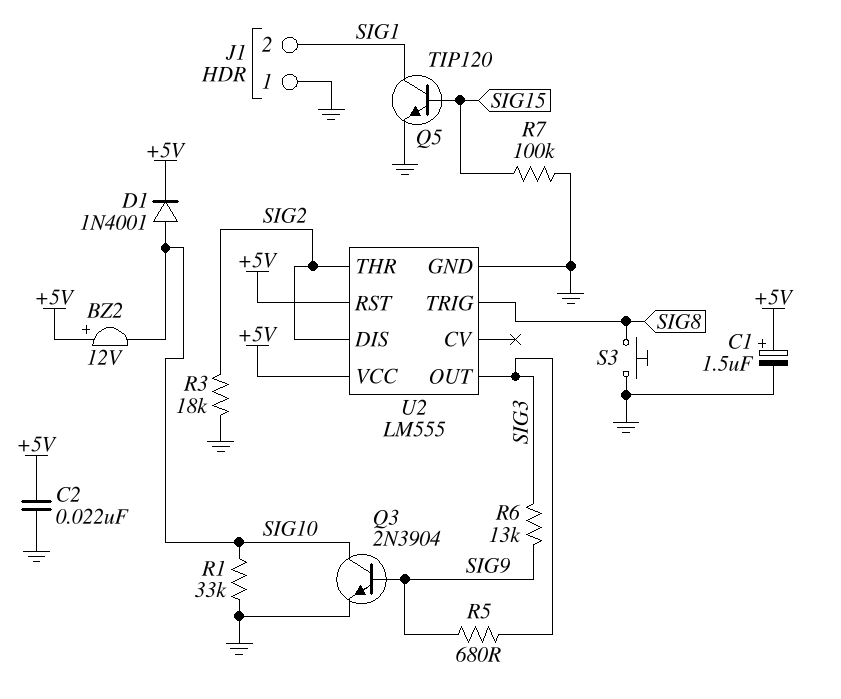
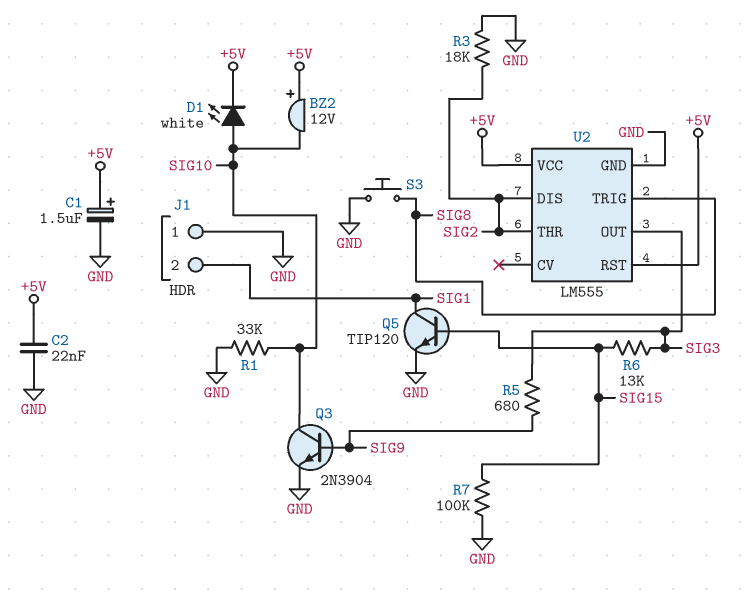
D1: diode 1N4001 (A SIG10, K +5V) -> LED white (A SIG10, K +5V)
R6: 13k (SIG3, SIG9) -> 13k (SIG3, SIG15)

